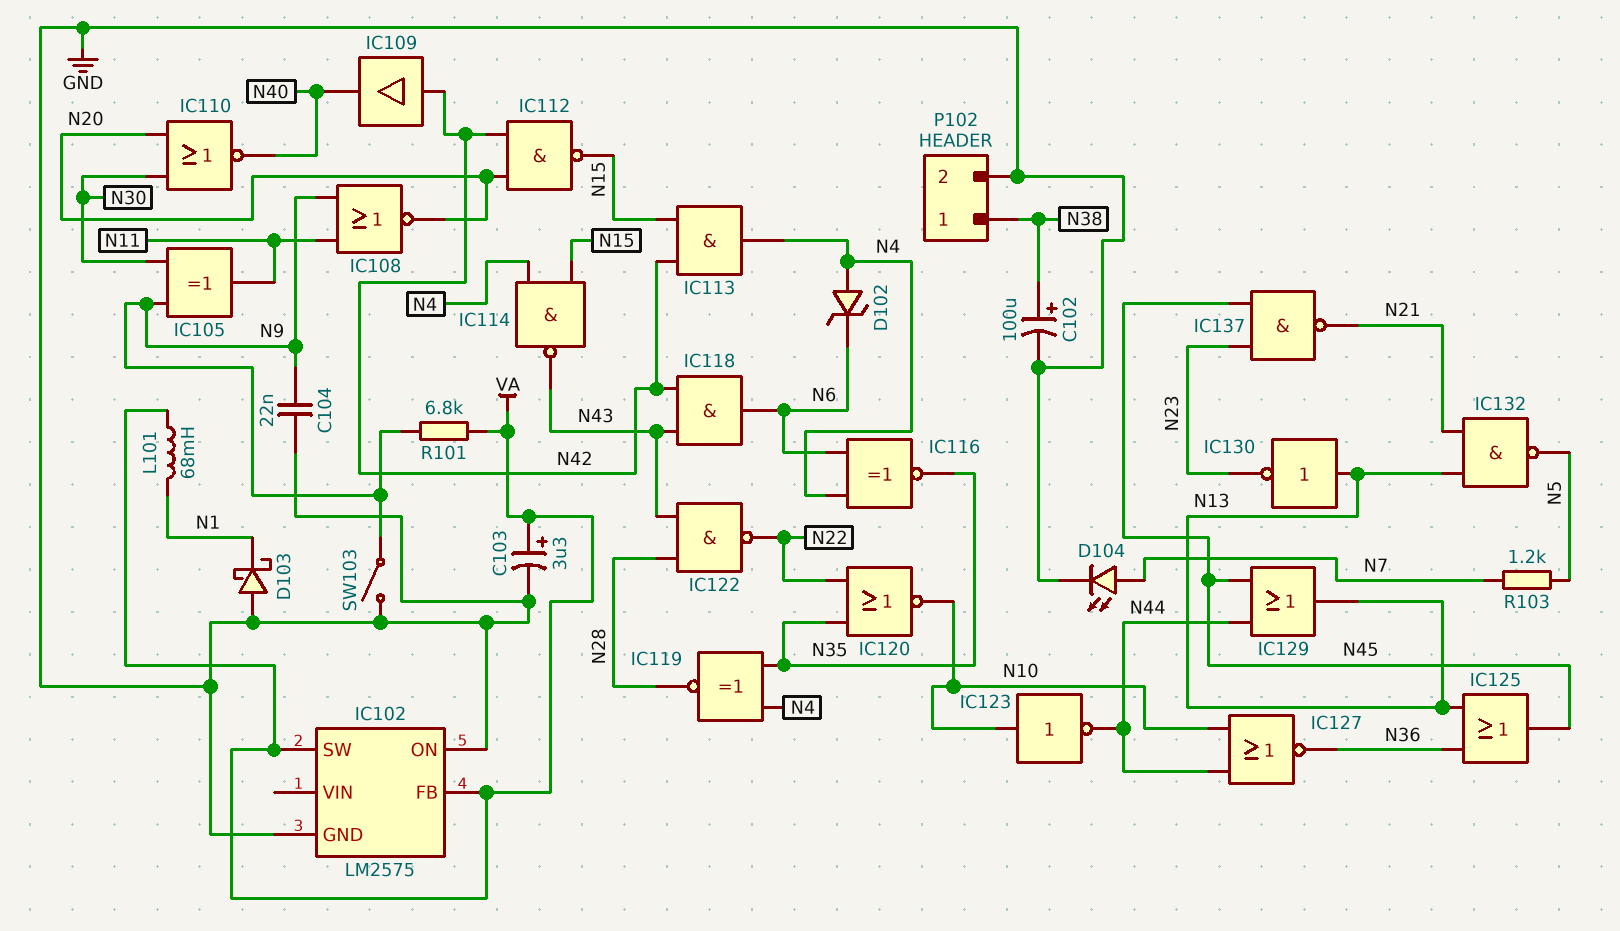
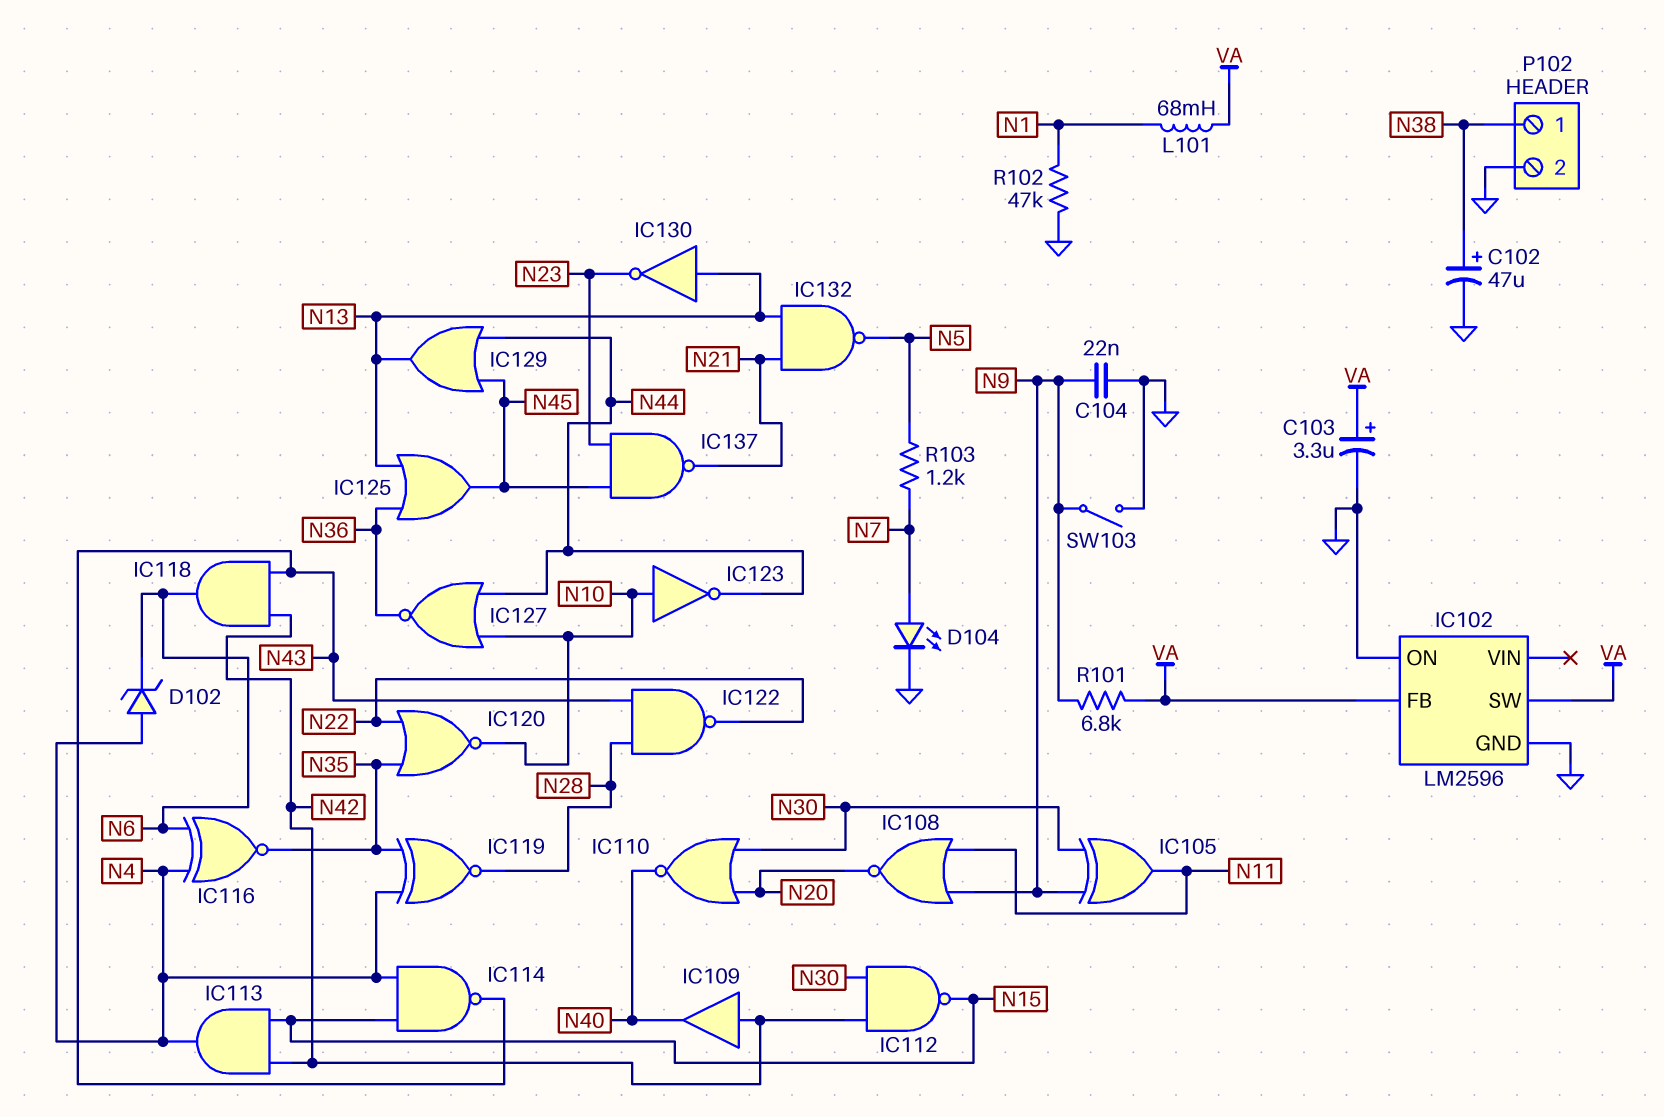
C102: 100uF (plus N38, minus GND) -> 47uF (plus N38, minus GND)
D103: schottky (A GND, K N1) -> none
IC102: LM2575 -> LM2596
IC112: NAND (in N20, in N42, out N15) -> NAND (in N30, in N42, out N15)
R102: none -> 47k (GND, N1)

